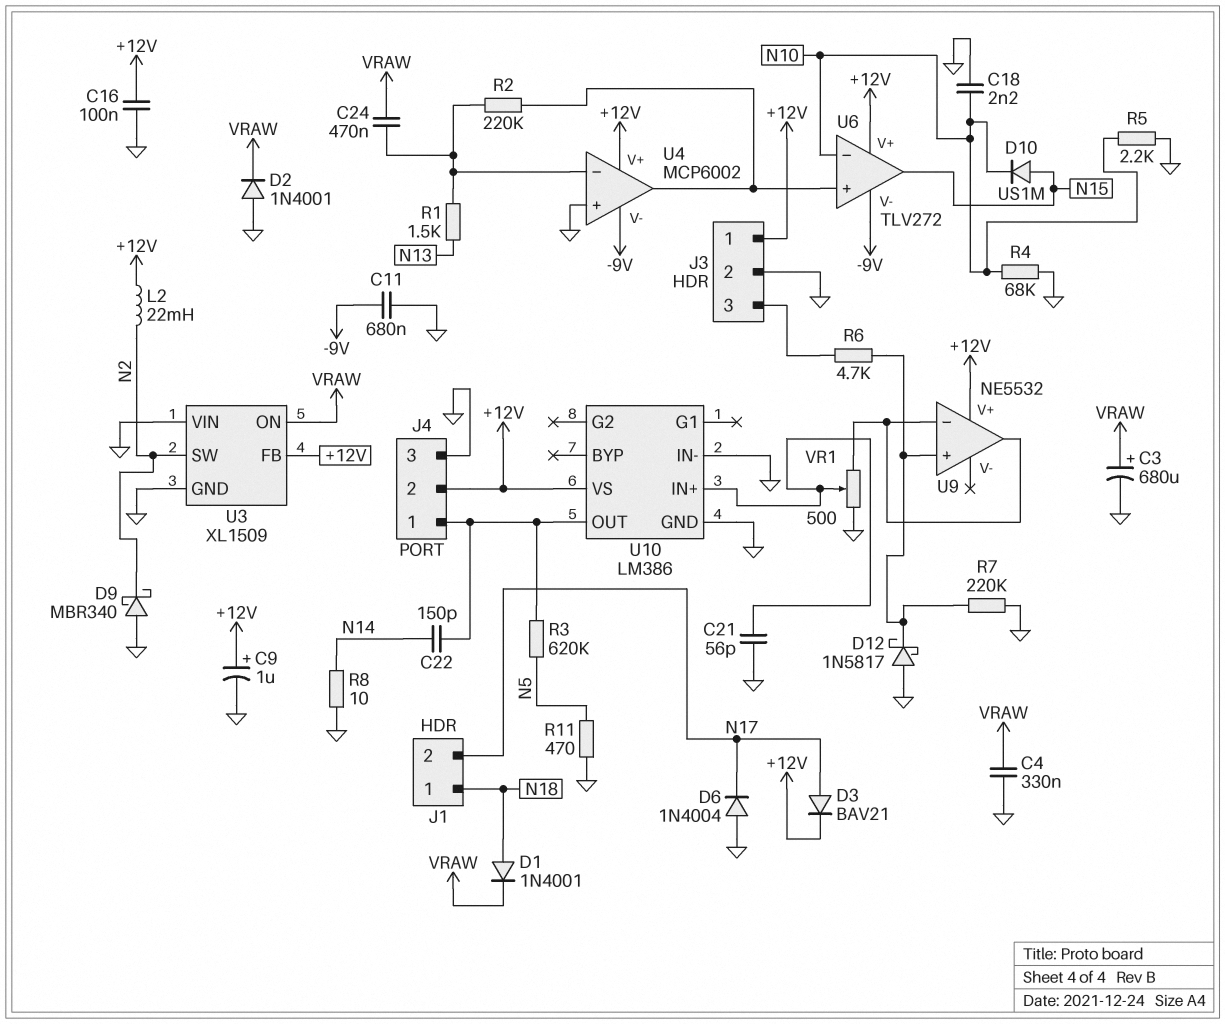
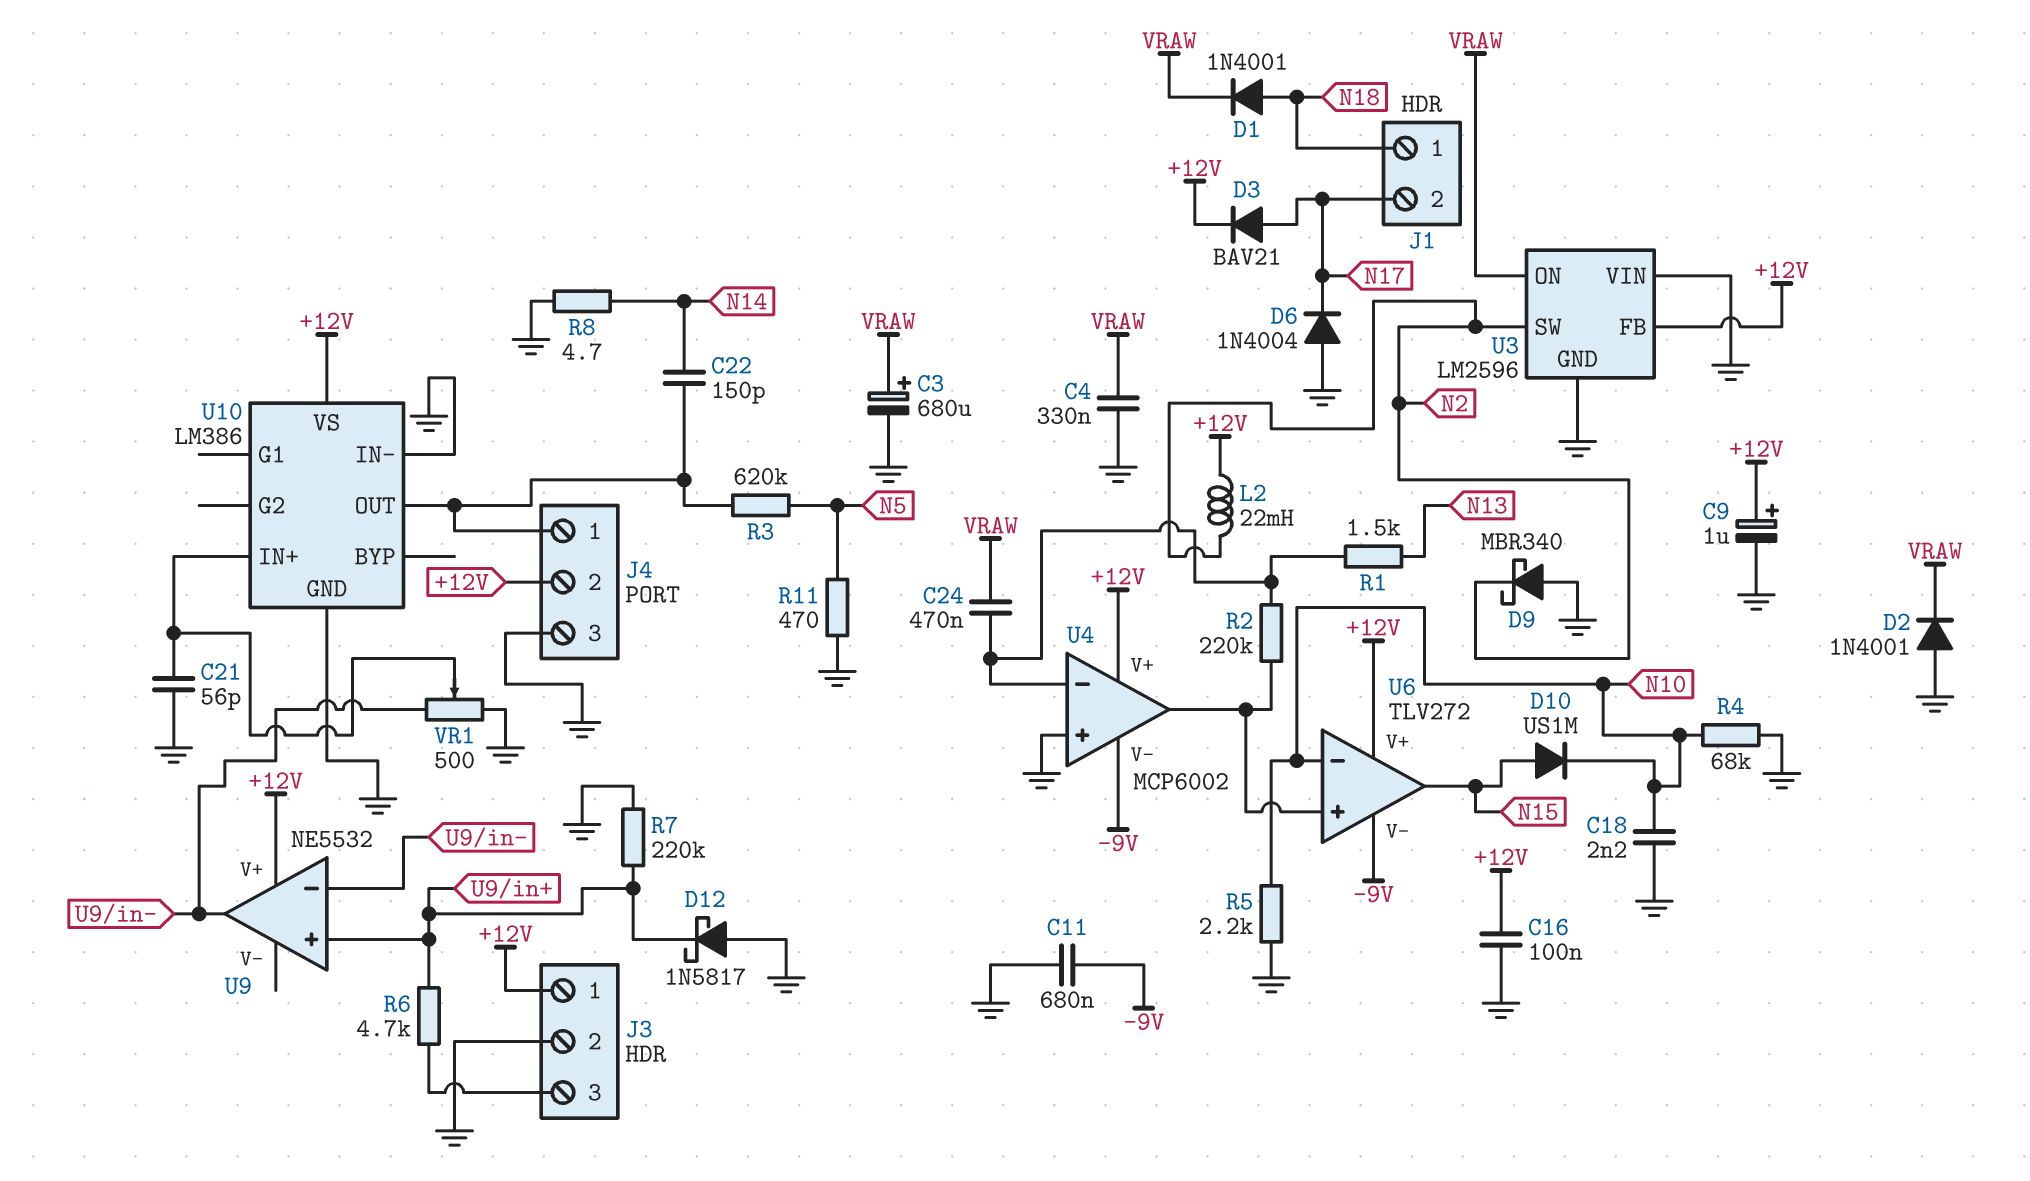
R8: 10 (GND, N14) -> 4.7 (GND, N14)
U3: XL1509 -> LM2596

